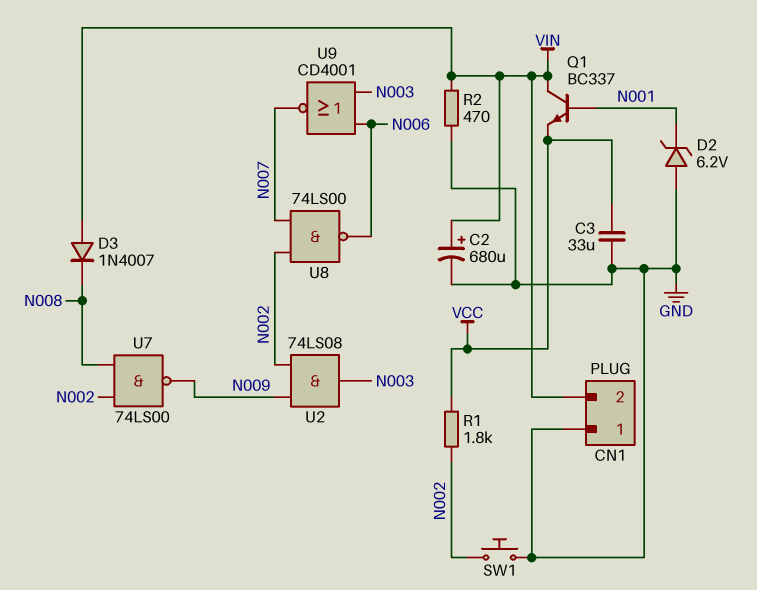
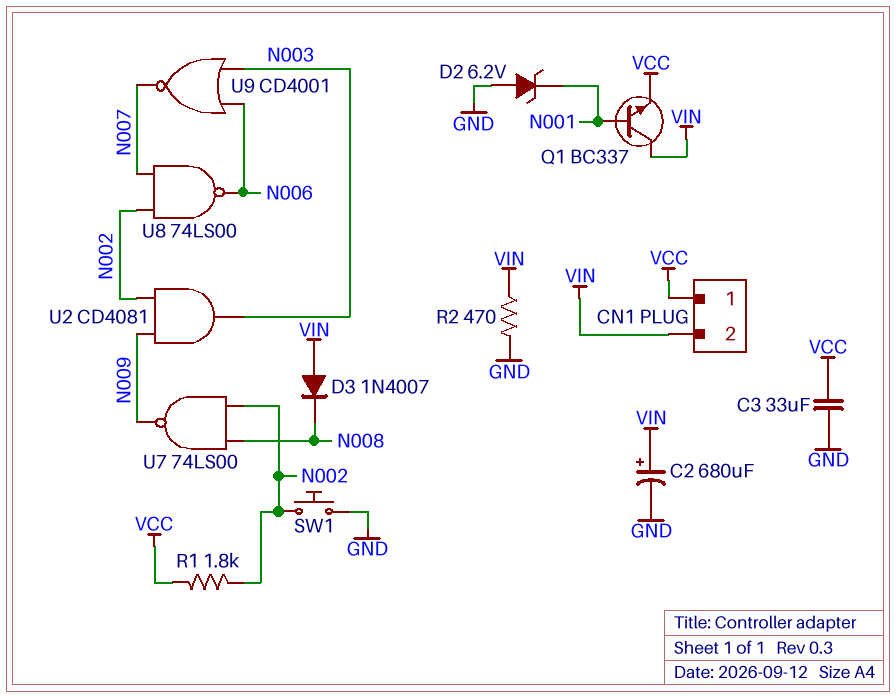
CN1 pin 1: GND -> VCC
U2: AND 74LS08 (in N002, in N009, out N003) -> AND CD4081 (in N002, in N009, out N003)

